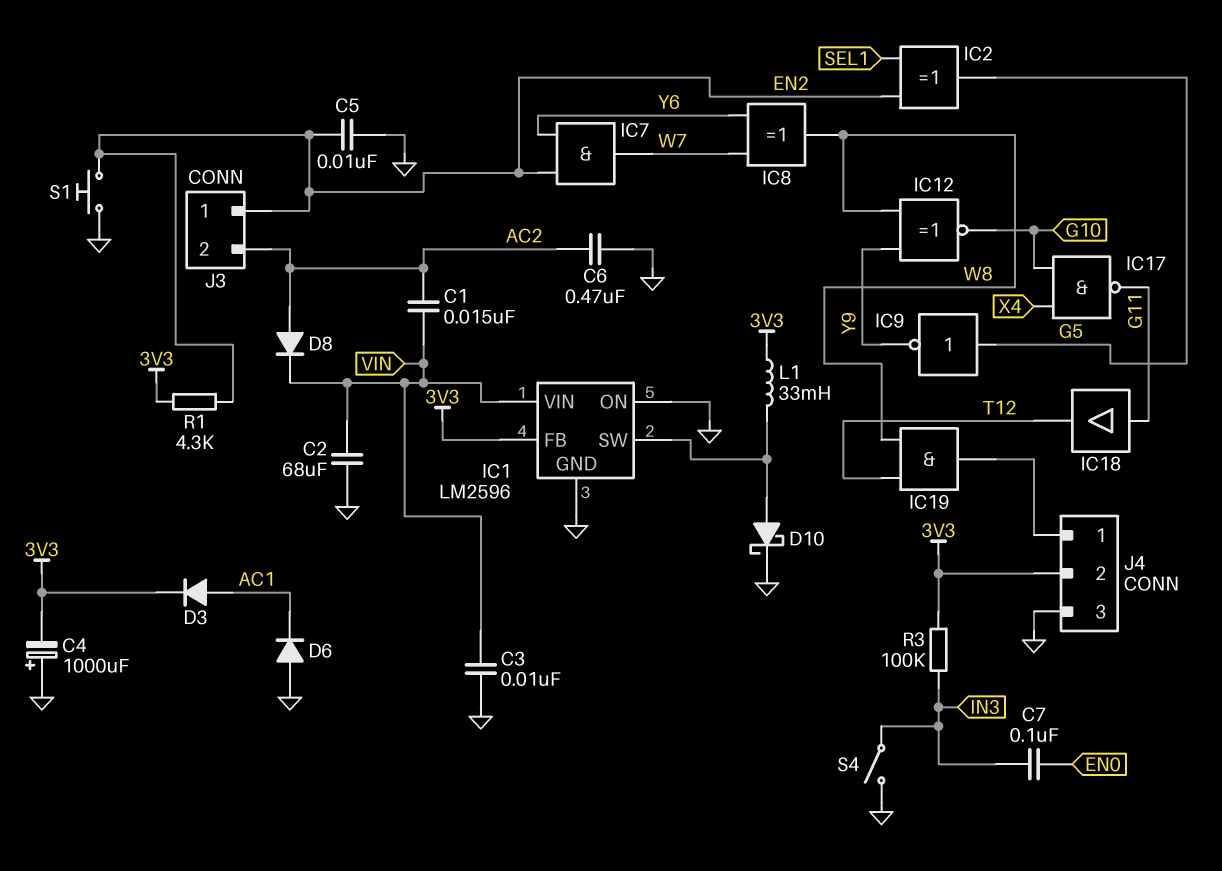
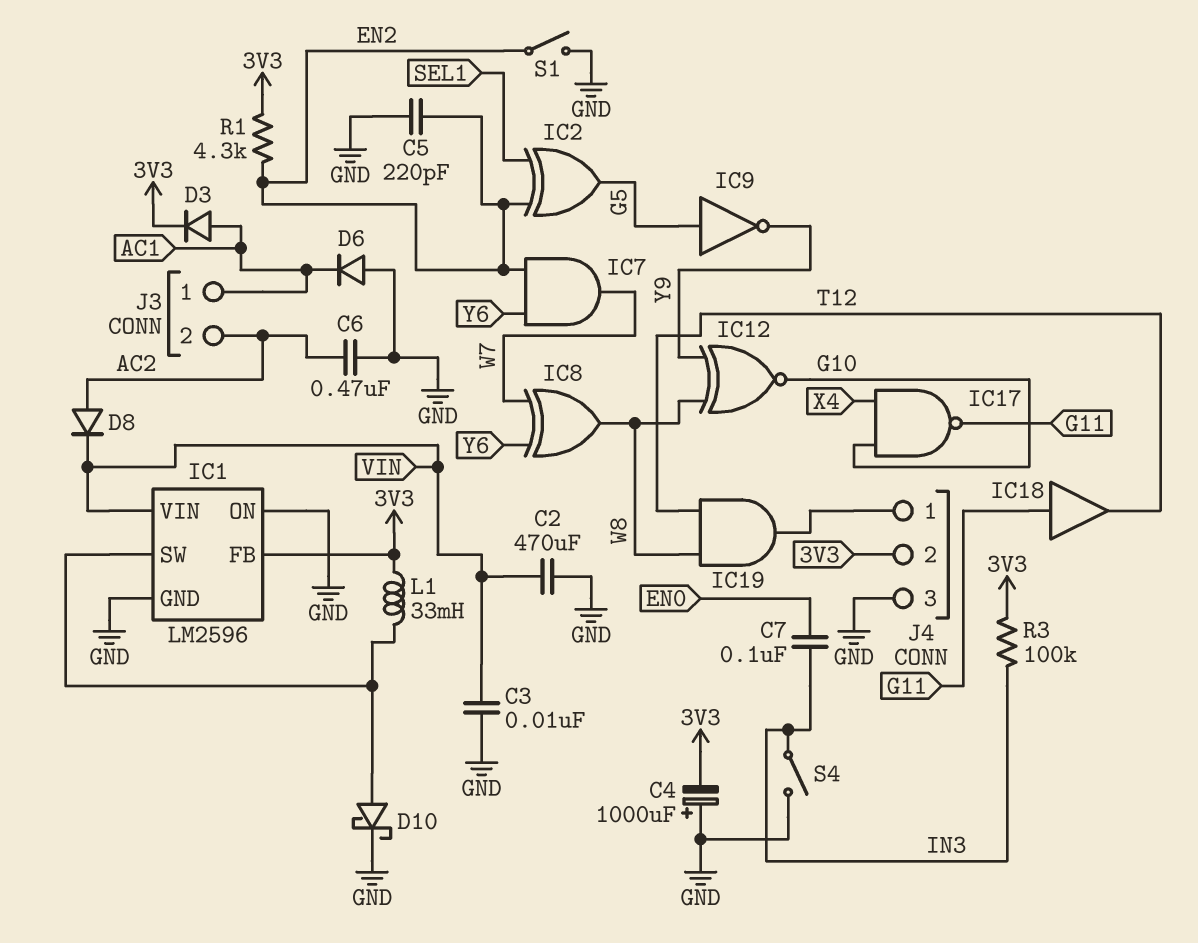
C1: 15nF (AC2, VIN) -> none
C2: 68uF (GND, VIN) -> 470uF (GND, VIN)
C5: 10nF (EN2, GND) -> 220pF (EN2, GND)
J3 pin 1: EN2 -> AC1
S1: button (EN2, GND) -> switch (EN2, GND)

